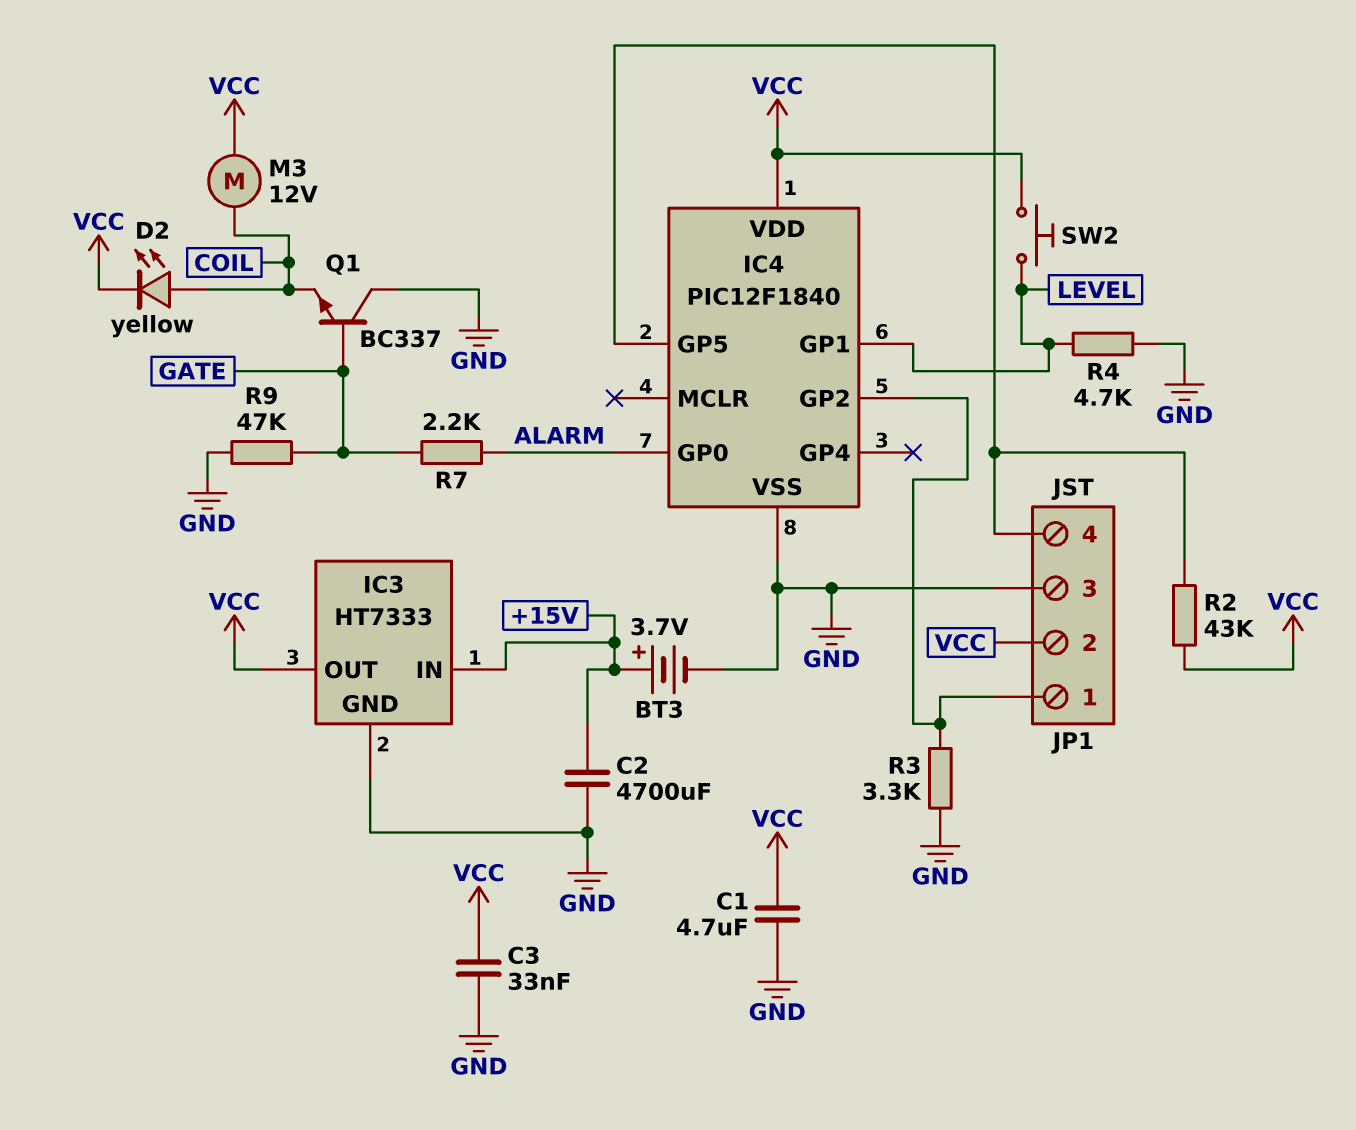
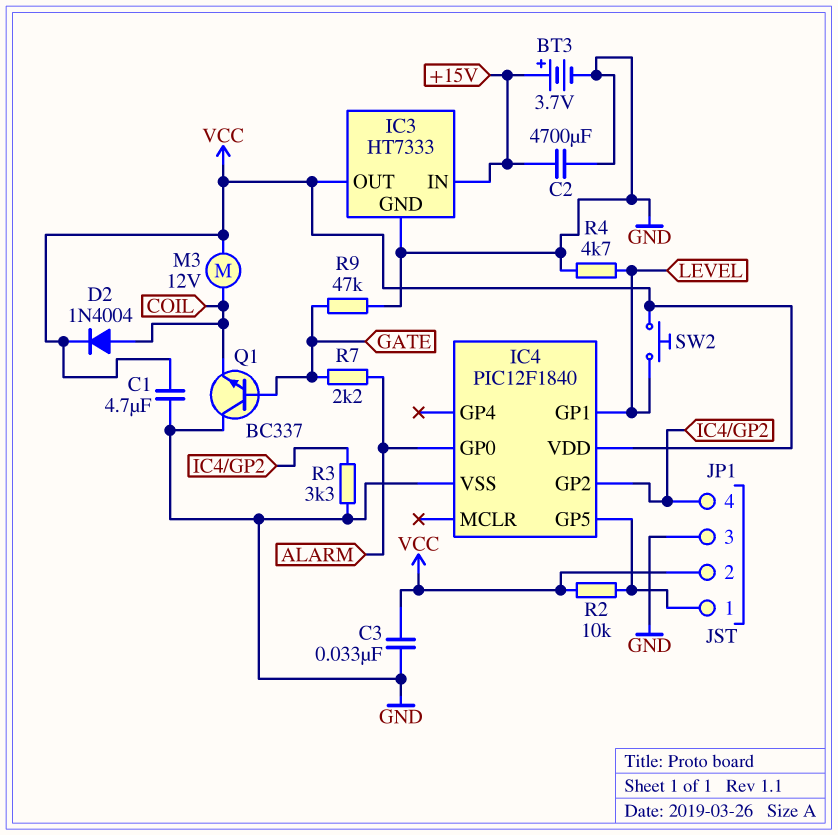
D2: LED yellow (A COIL, K VCC) -> diode 1N4004 (A COIL, K VCC)
JP1 pin 1: IC4/GP2 -> IC4/GP5
JP1 pin 4: IC4/GP5 -> IC4/GP2
R2: 43k (IC4/GP5, VCC) -> 10k (IC4/GP5, VCC)

